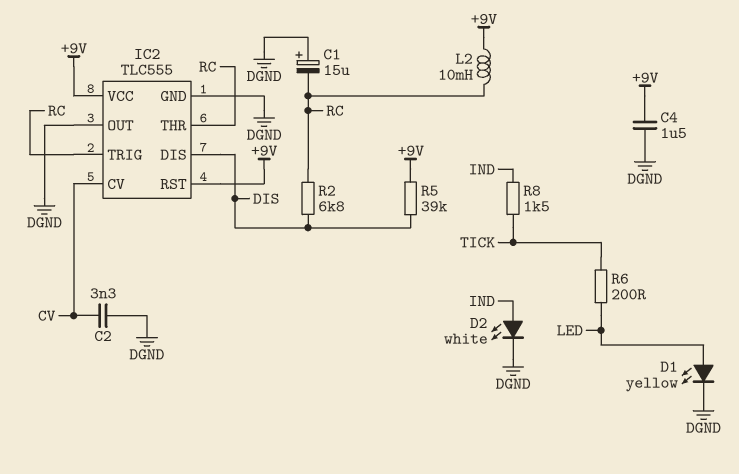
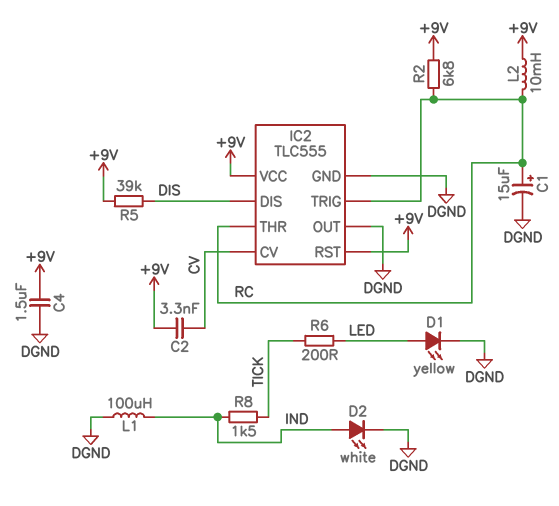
C1: 15uF (plus DGND, minus RC) -> 15uF (plus RC, minus DGND)
C2: 3.3nF (CV, DGND) -> 3.3nF (+9V, CV)
L1: none -> 100uH (DGND, IND)
R2: 6.8k (DIS, RC) -> 6.8k (+9V, RC)

